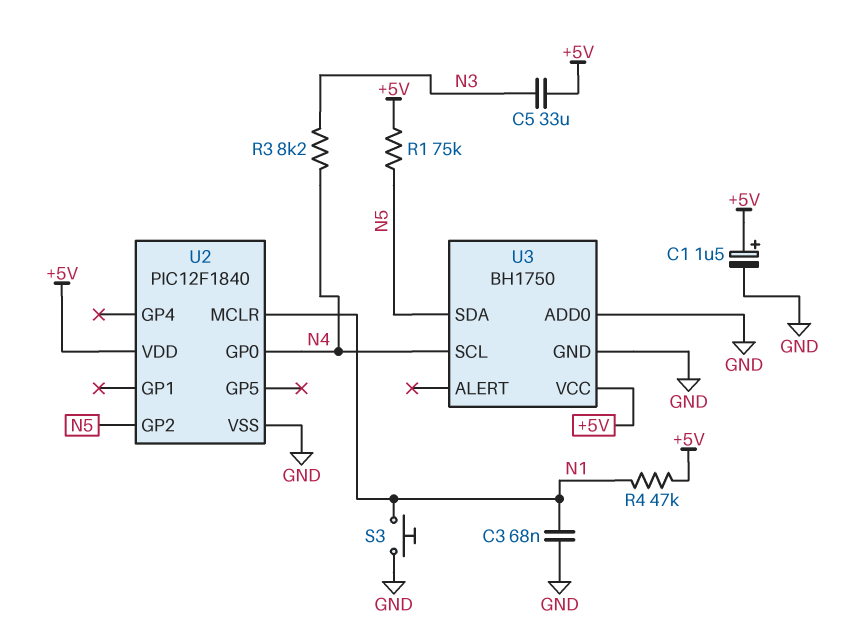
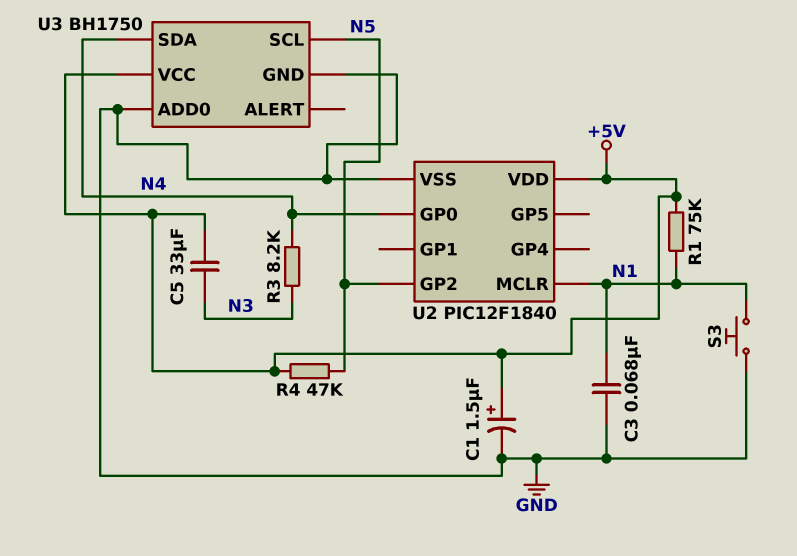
R1: 75k (+5V, N5) -> 75k (+5V, N1)
R4: 47k (+5V, N1) -> 47k (+5V, N5)
U3 pin SCL: N4 -> N5
U3 pin SDA: N5 -> N4

